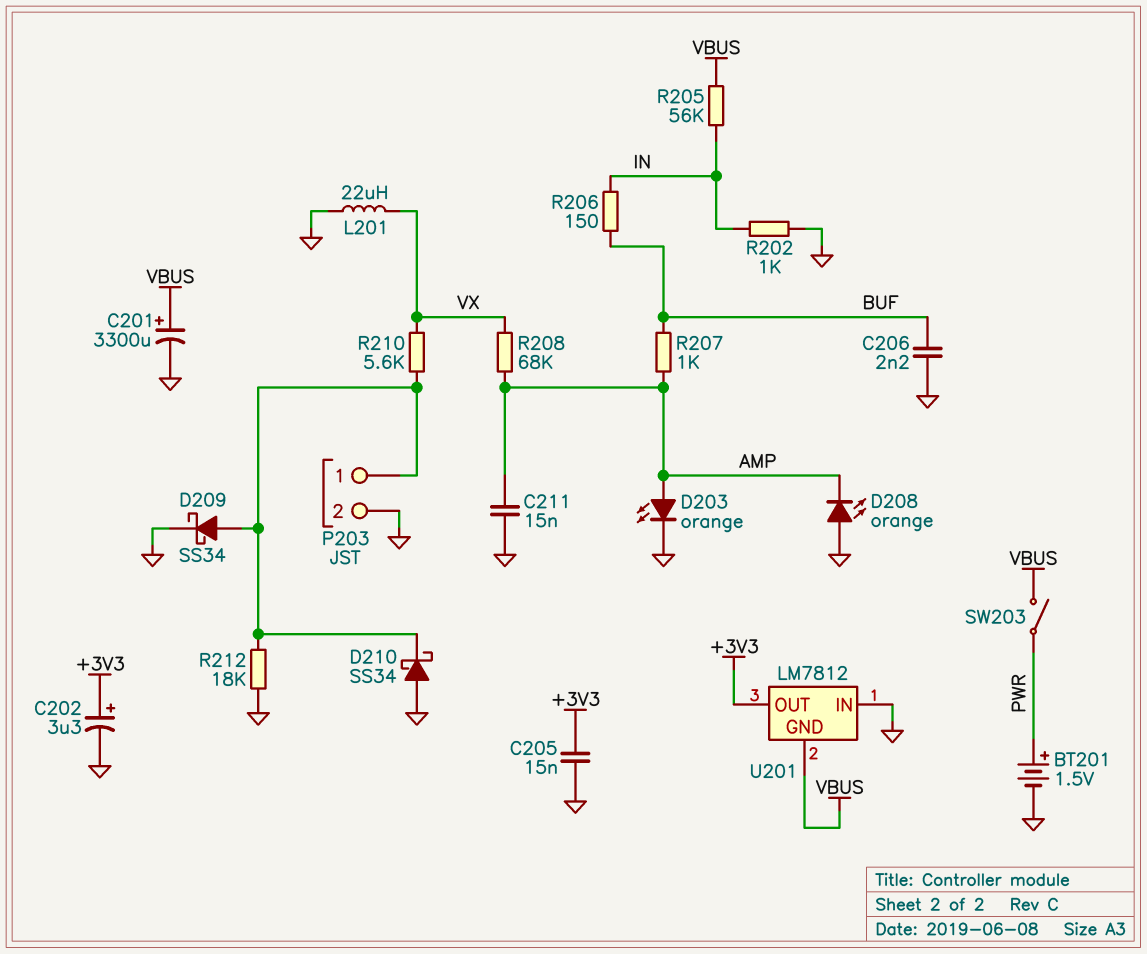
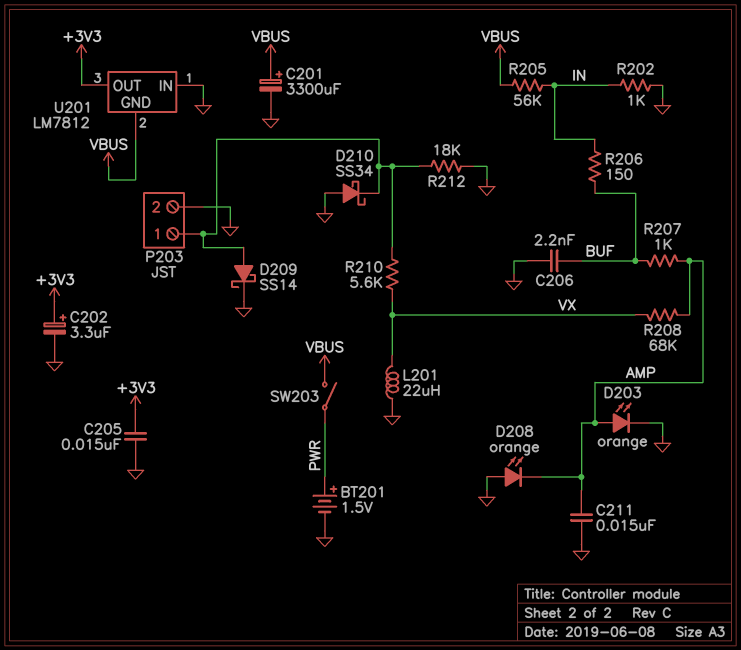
D209: schottky SS34 (A P203/1, K GND) -> schottky SS14 (A P203/1, K GND)

